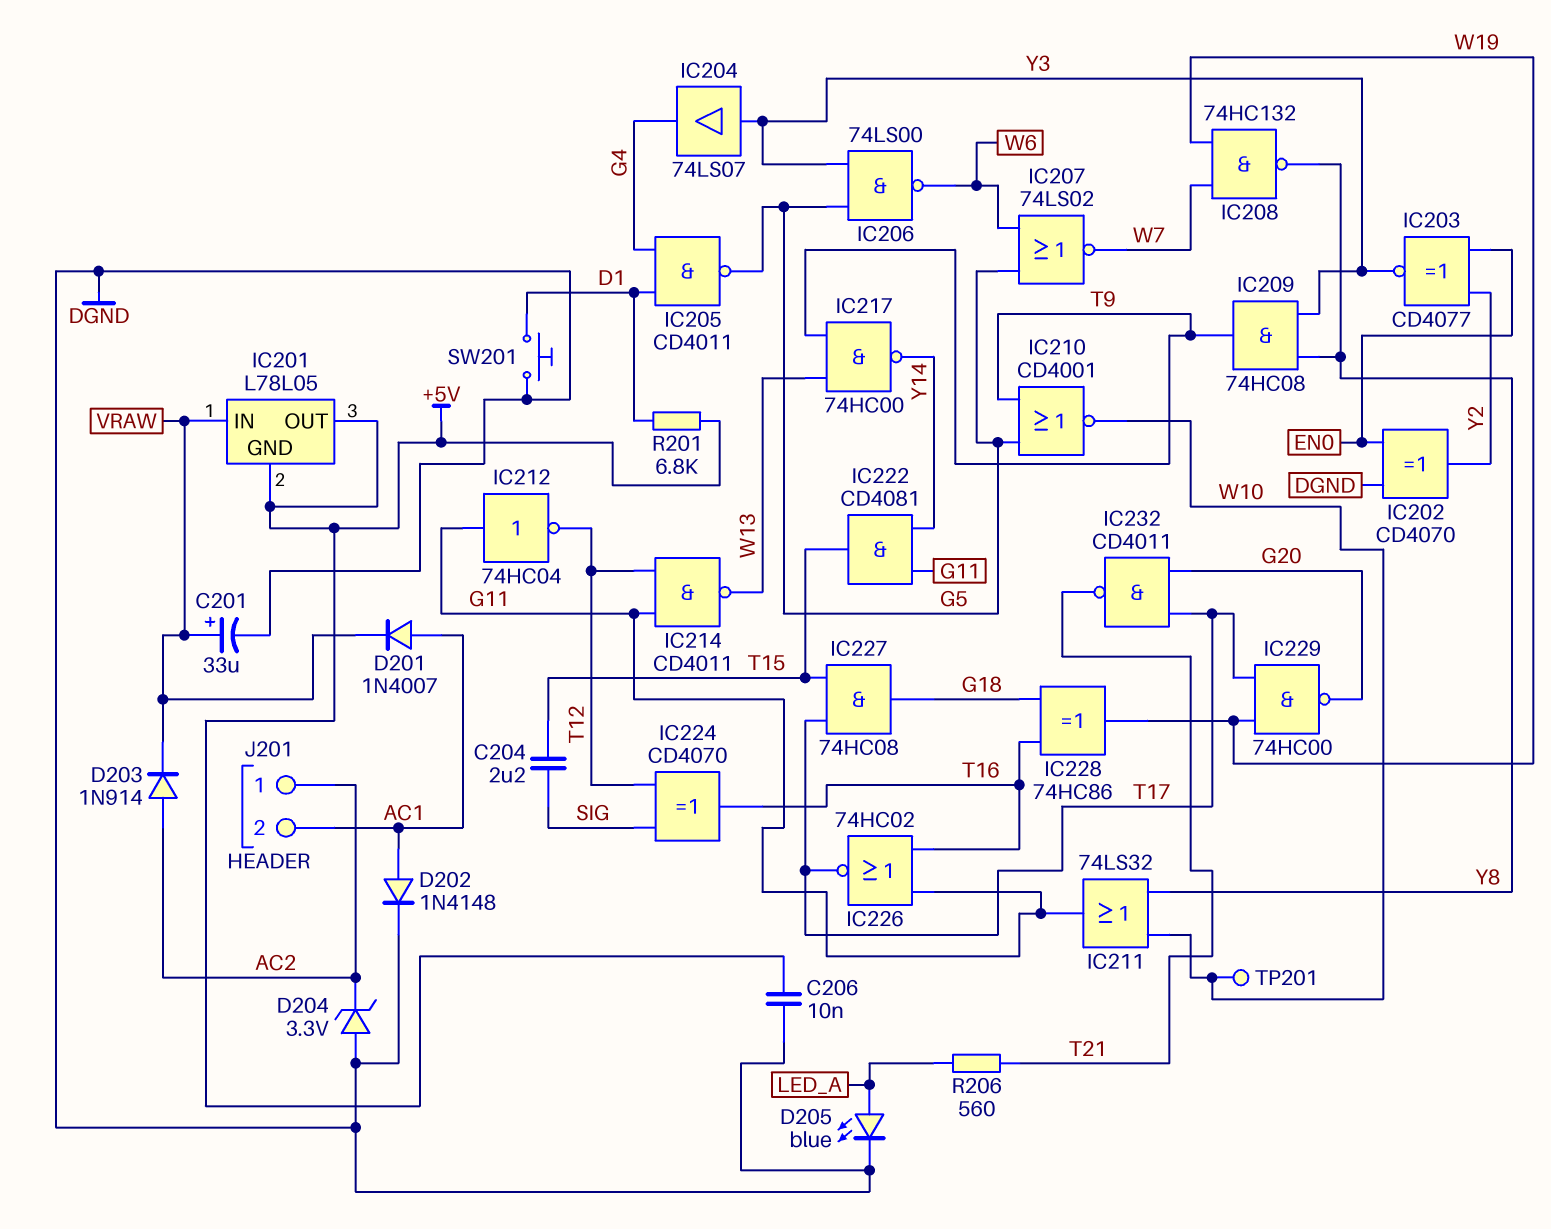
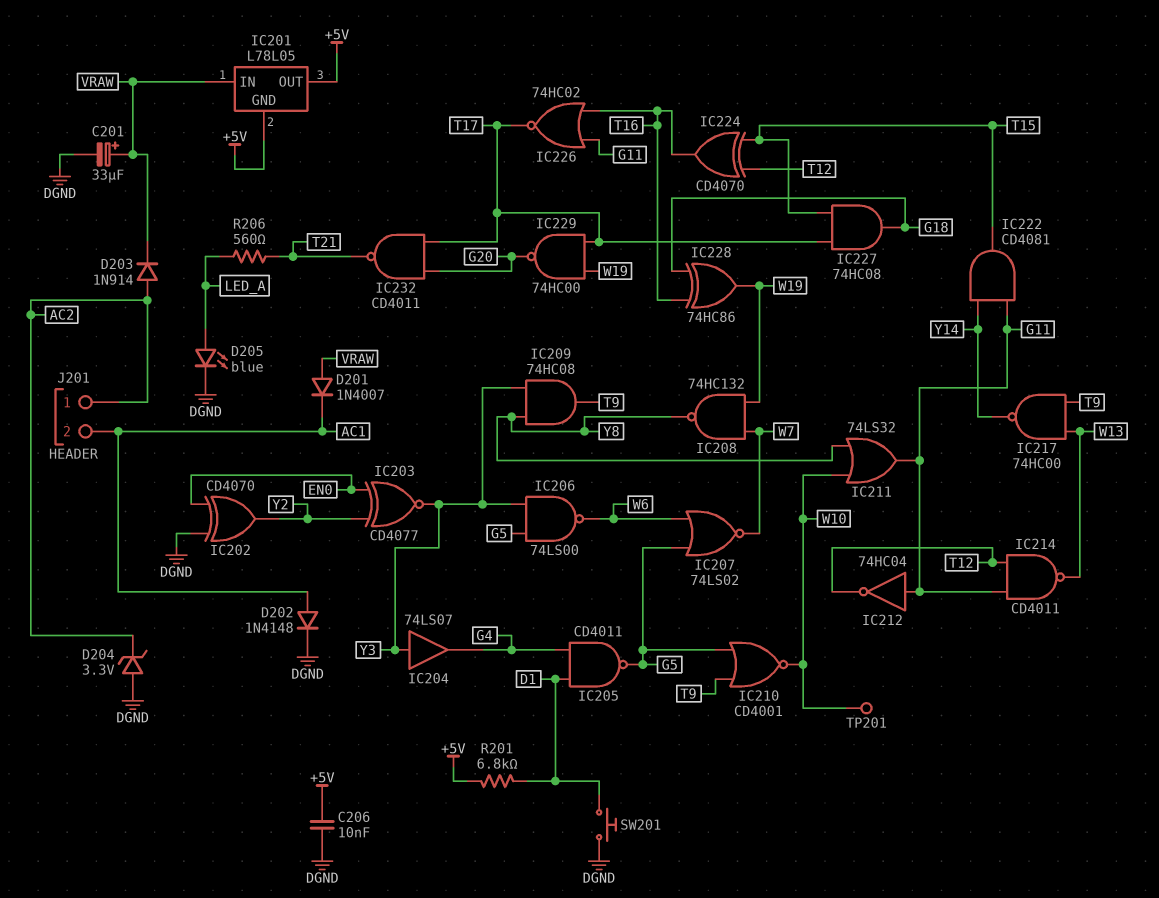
C204: 2.2uF (SIG, T15) -> none
D201: diode 1N4007 (A AC1, K VRAW) -> diode 1N4007 (A VRAW, K AC1)
IC224: XOR CD4070 (in SIG, in T12, out T16) -> XOR CD4070 (in T12, in T15, out T16)

